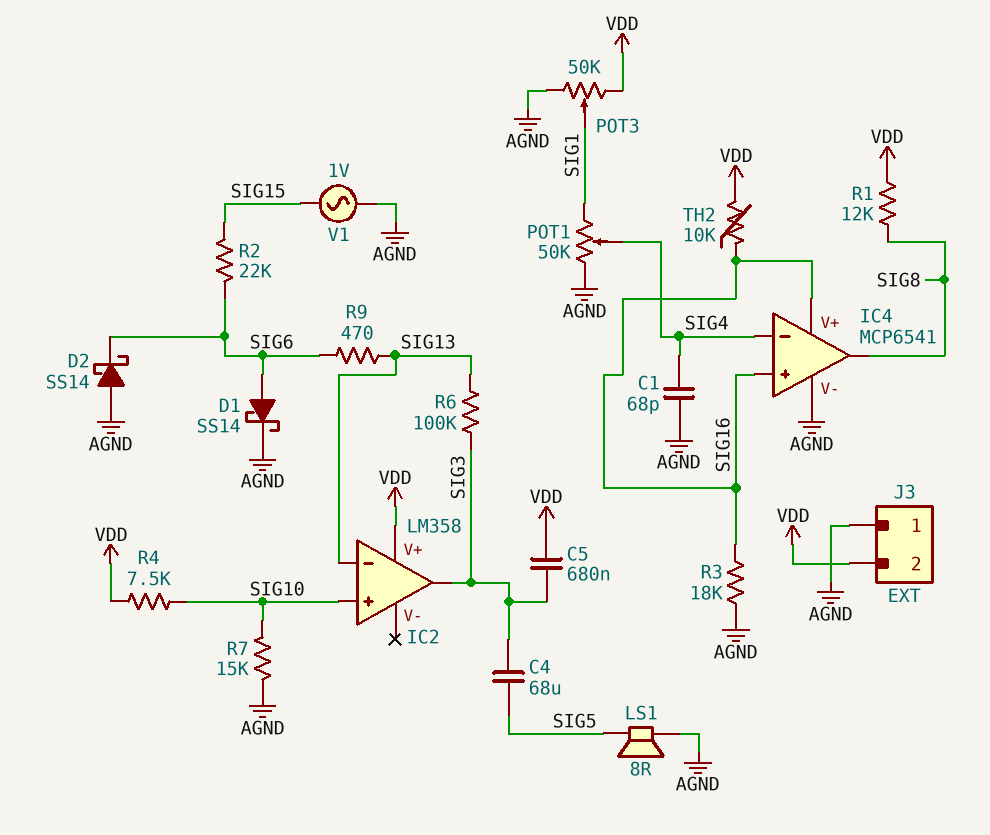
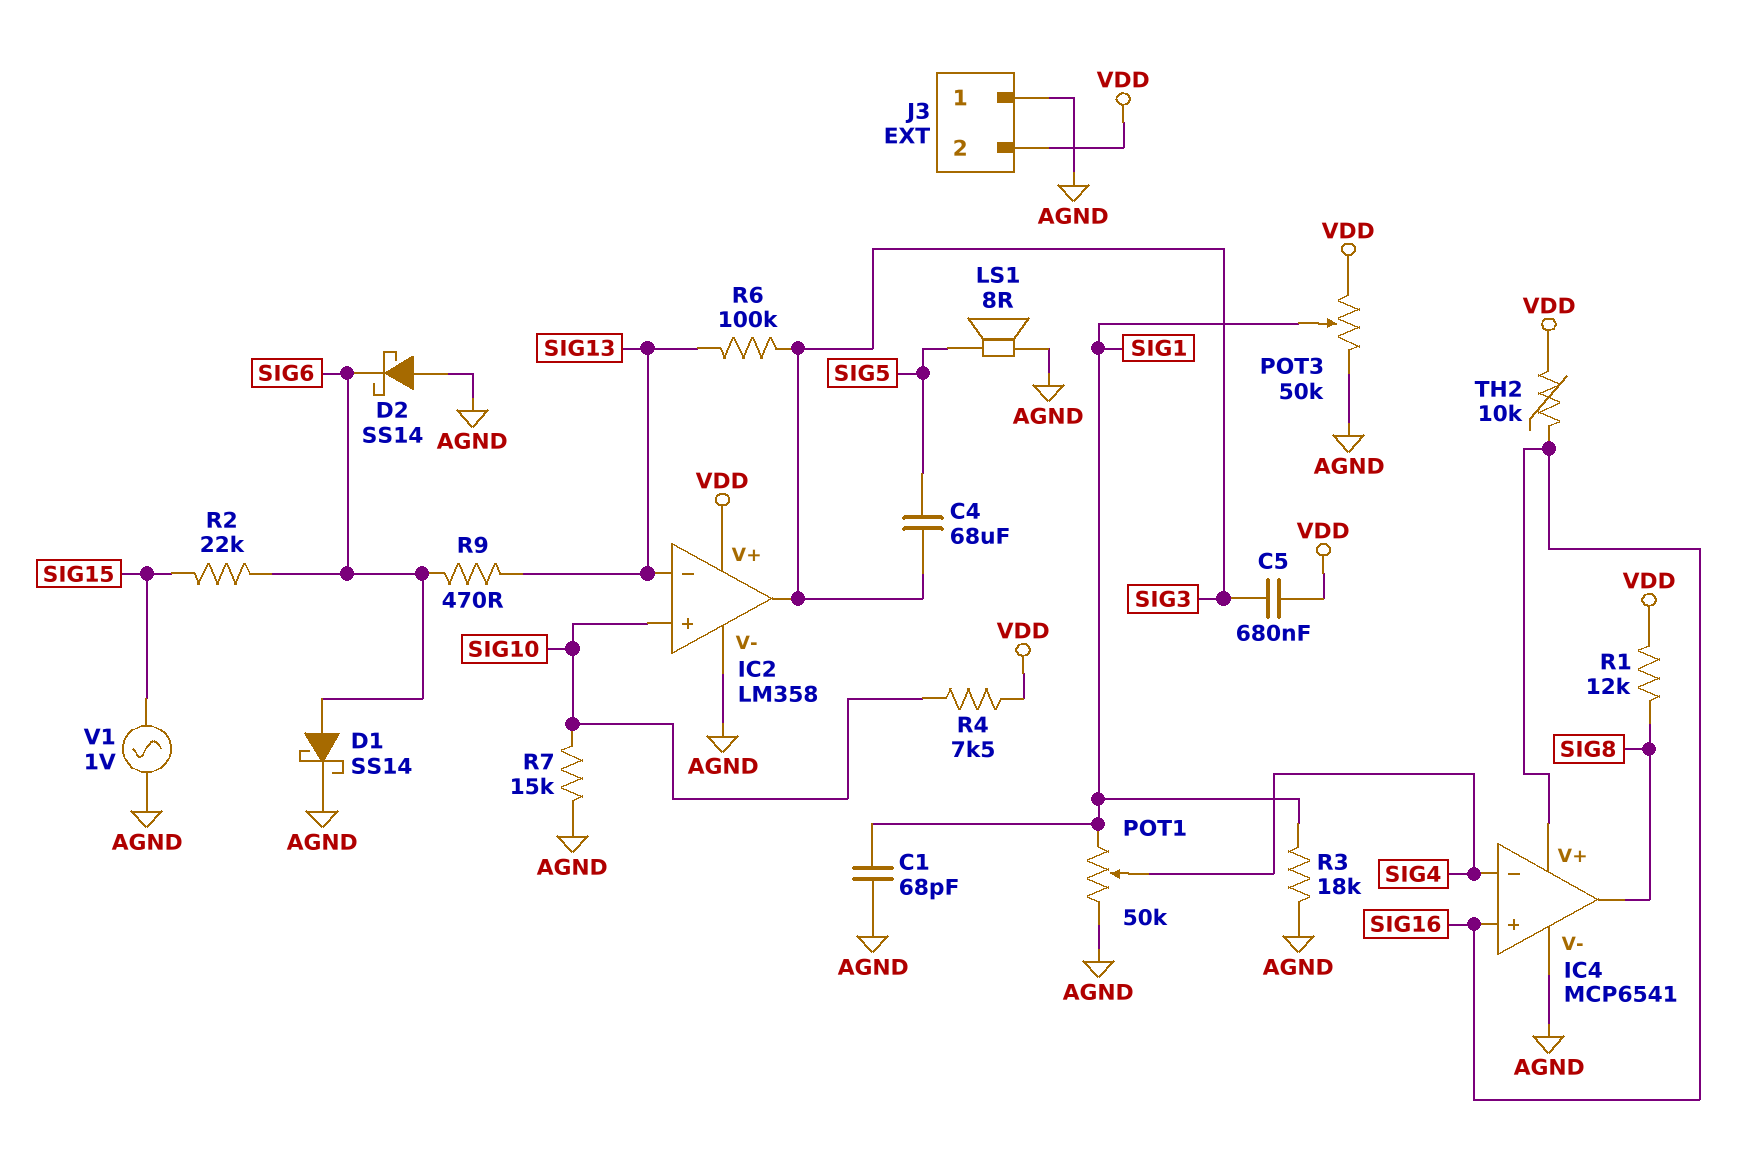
C1: 68pF (AGND, SIG4) -> 68pF (AGND, SIG1)
IC2 pin V-: none -> AGND
R3: 18k (AGND, SIG16) -> 18k (AGND, SIG1)

